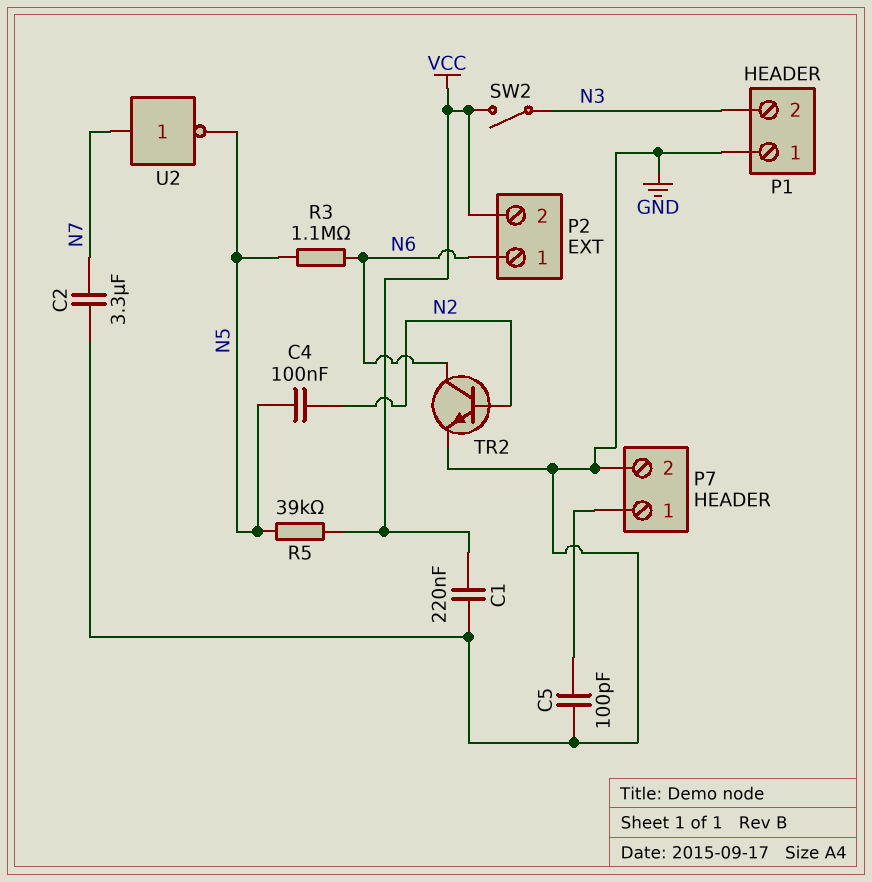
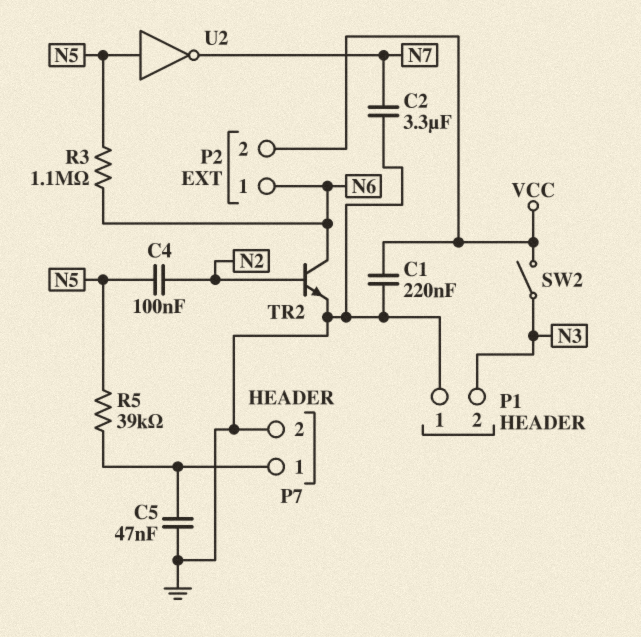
C5: 100pF (GND, P7/1) -> 47nF (GND, P7/1)
R5: 39k (N5, VCC) -> 39k (N5, P7/1)
U2: NOT (in N7, out N5) -> NOT (in N5, out N7)

